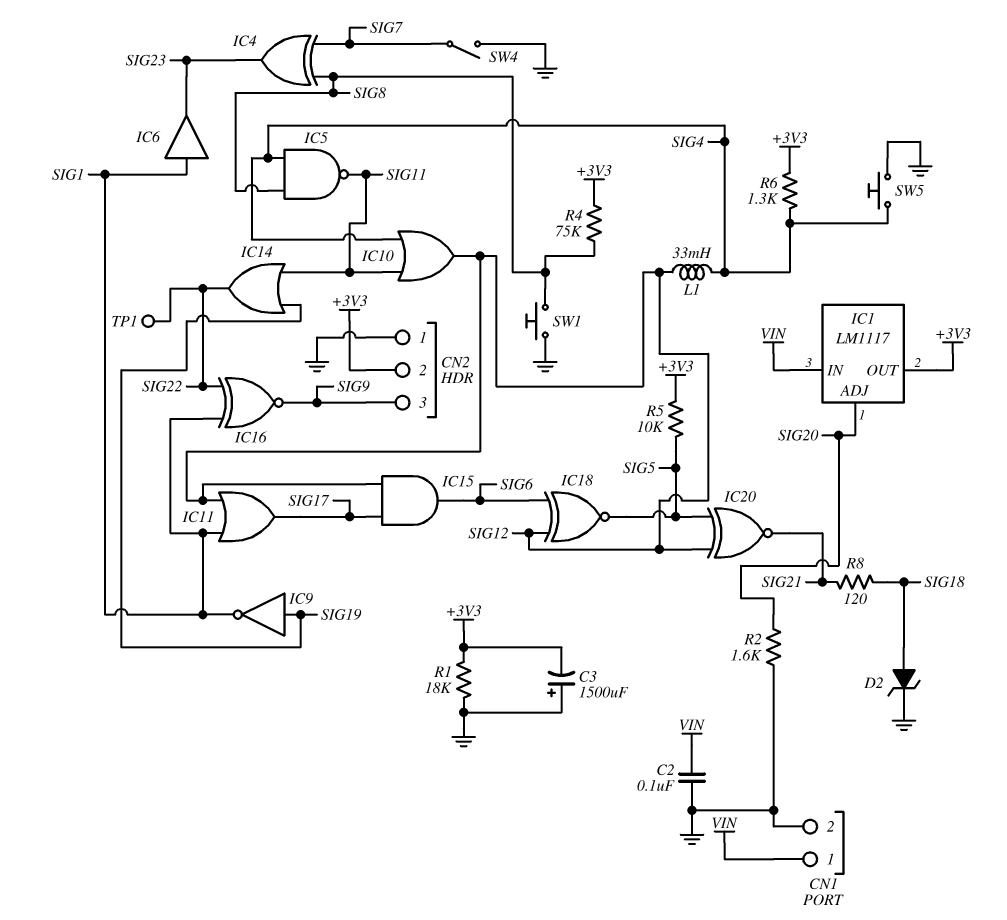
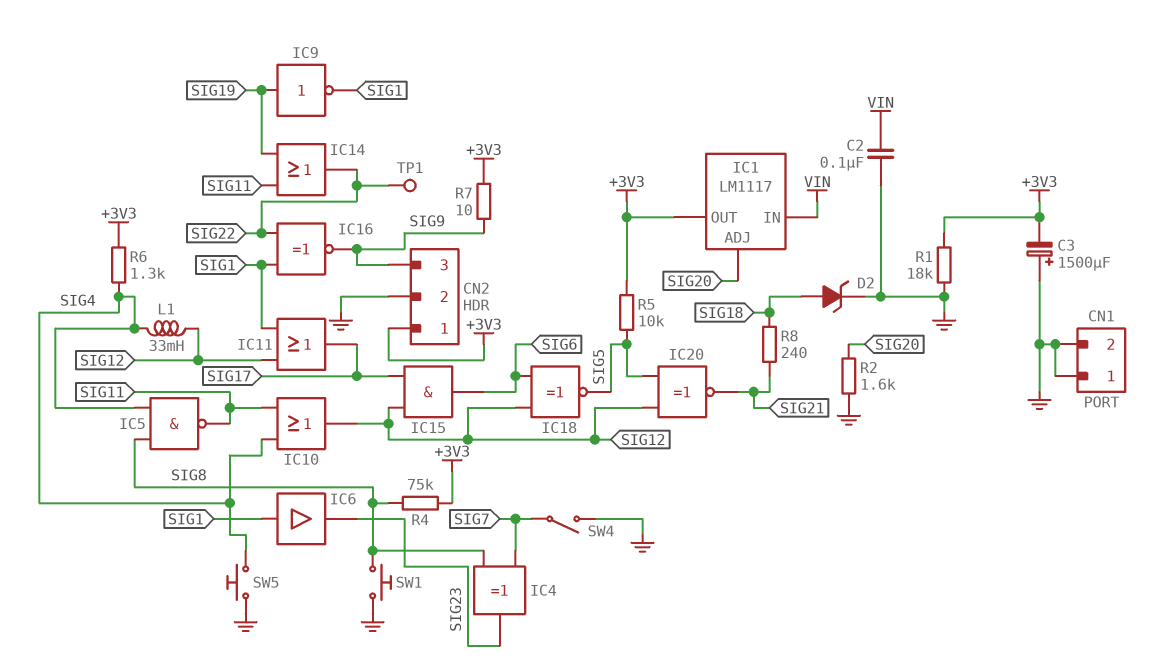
CN1 pin 1: VIN -> GND
CN2 pin 1: GND -> +3V3
CN2 pin 2: +3V3 -> GND
R7: none -> 10 (+3V3, SIG9)
R8: 120 (SIG18, SIG21) -> 240 (SIG18, SIG21)

